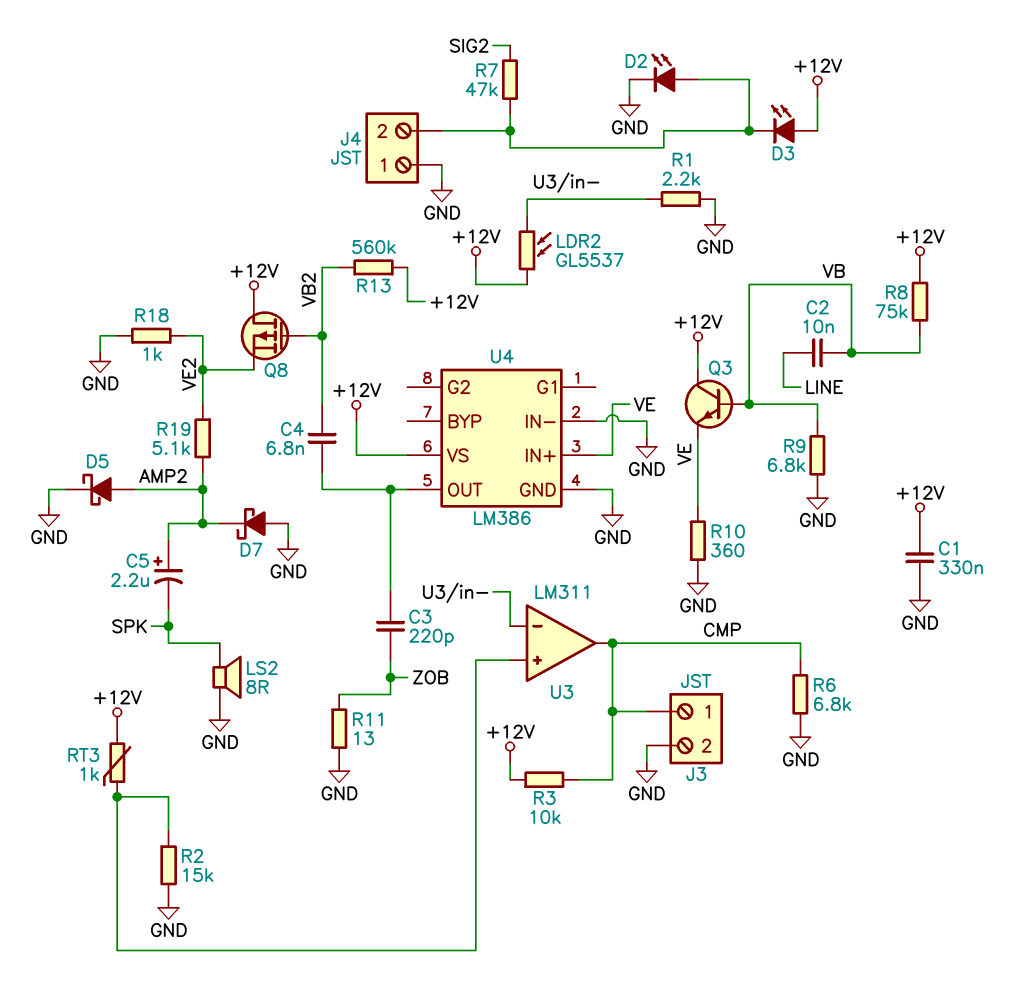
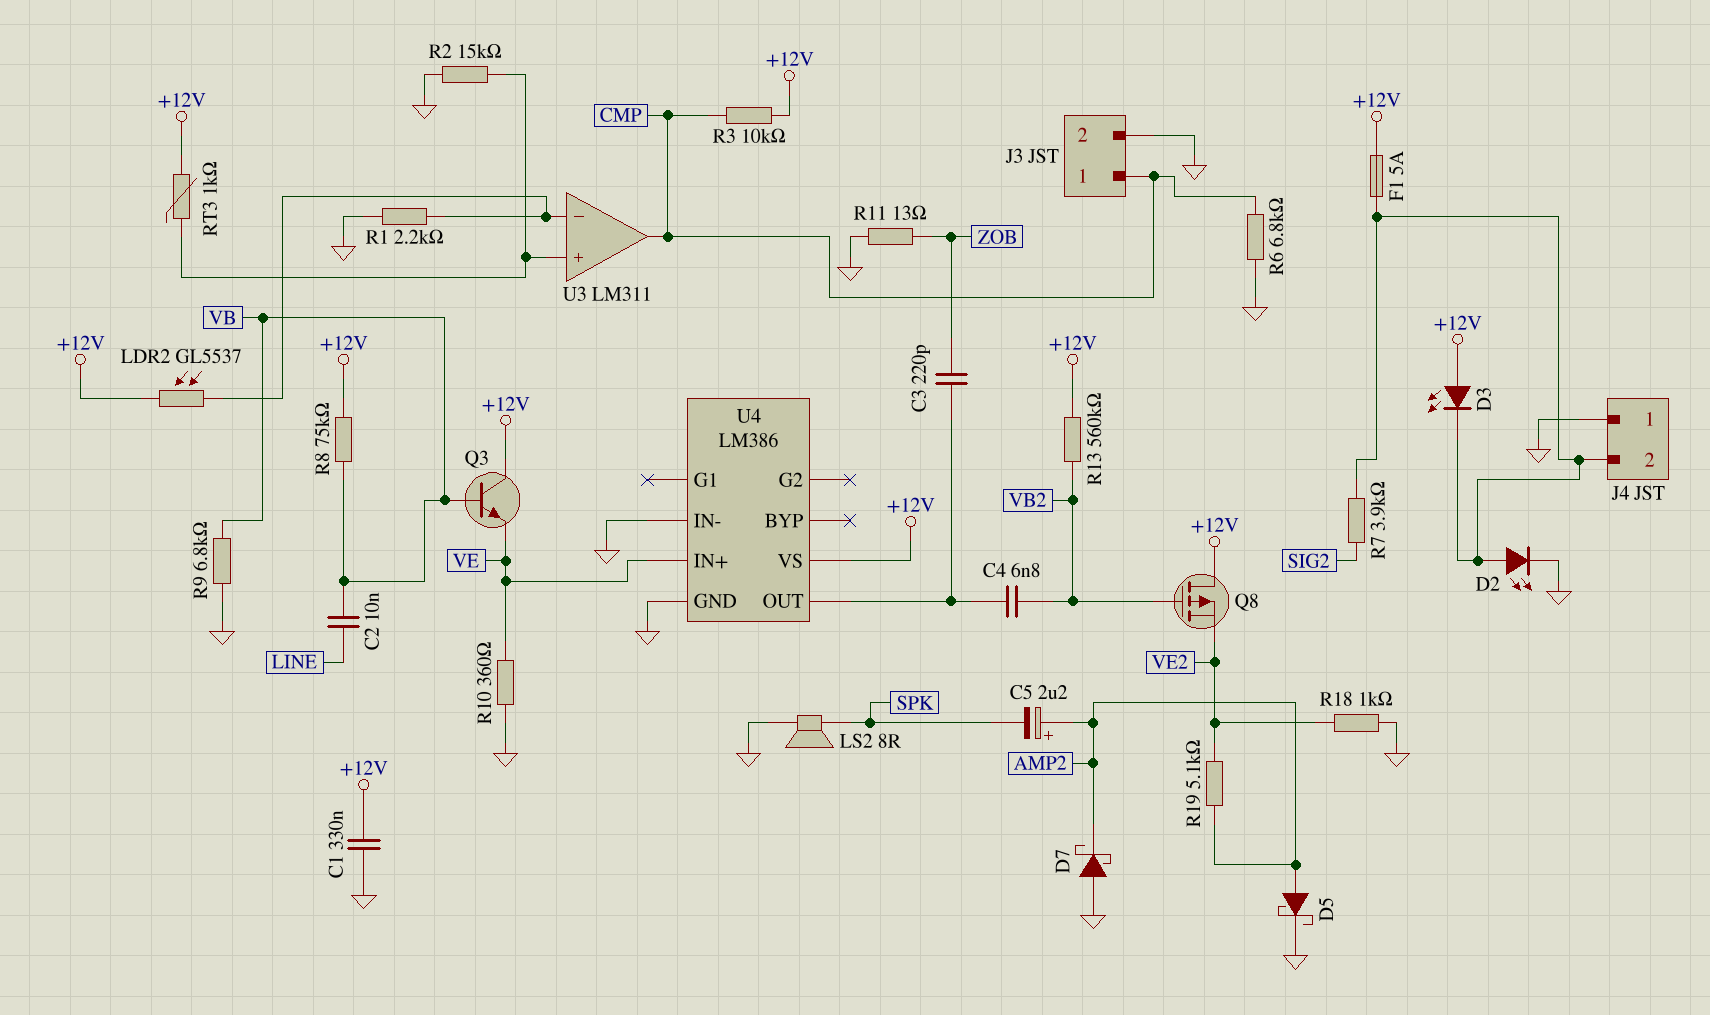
F1: none -> 5A (+12V, J4/2)
R7: 47k (J4/2, SIG2) -> 3.9k (J4/2, SIG2)

